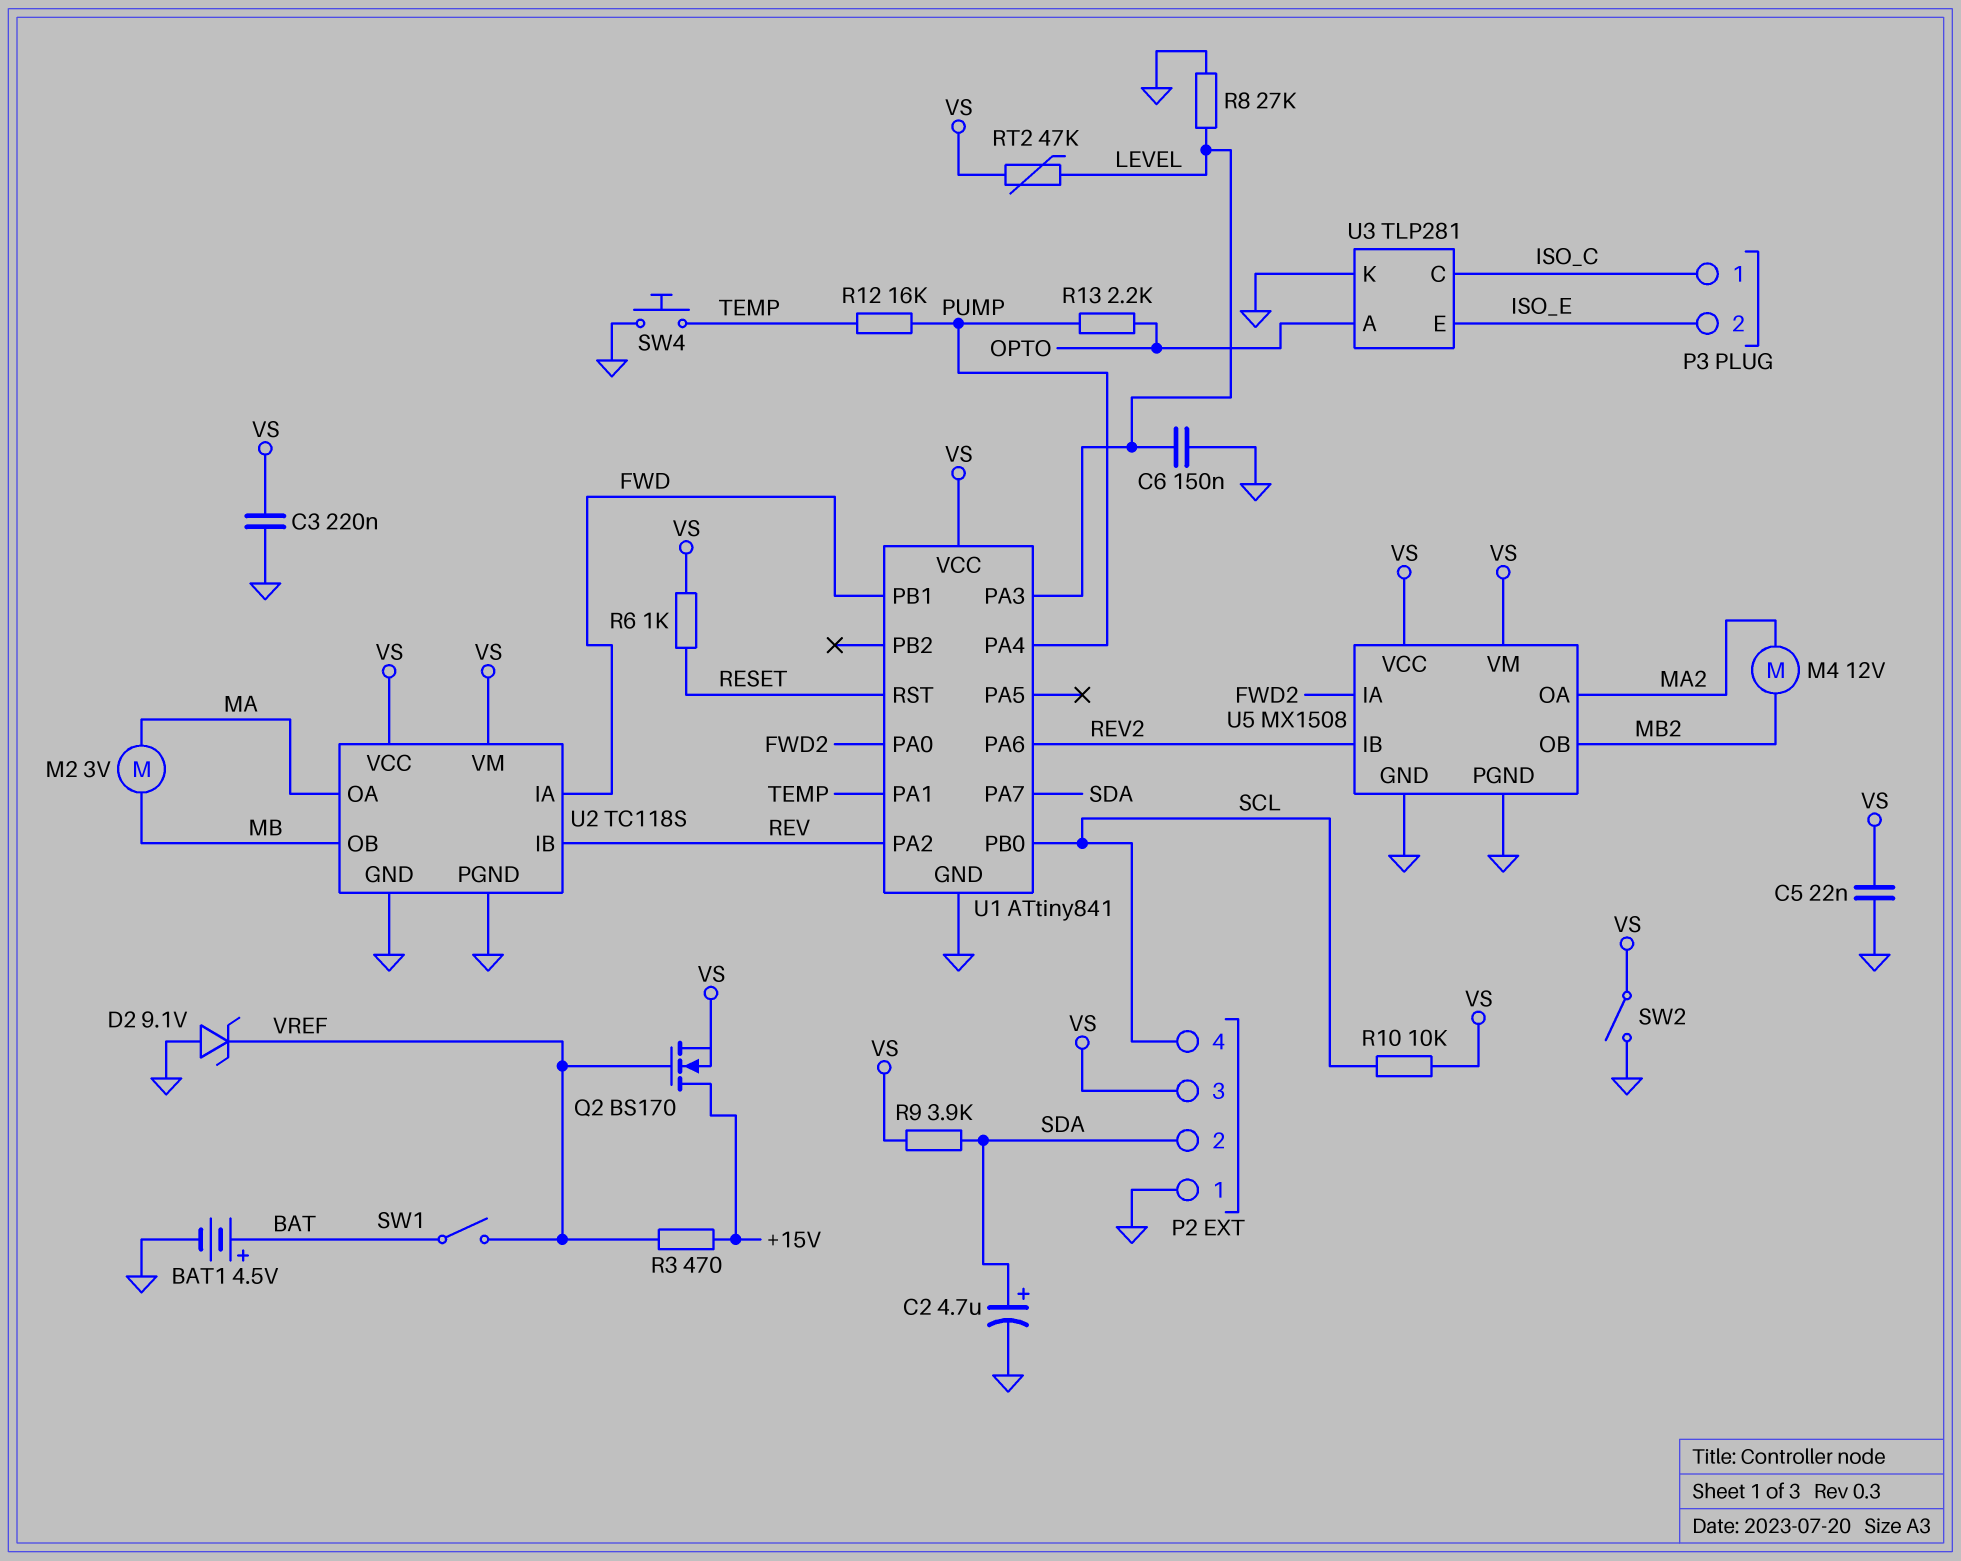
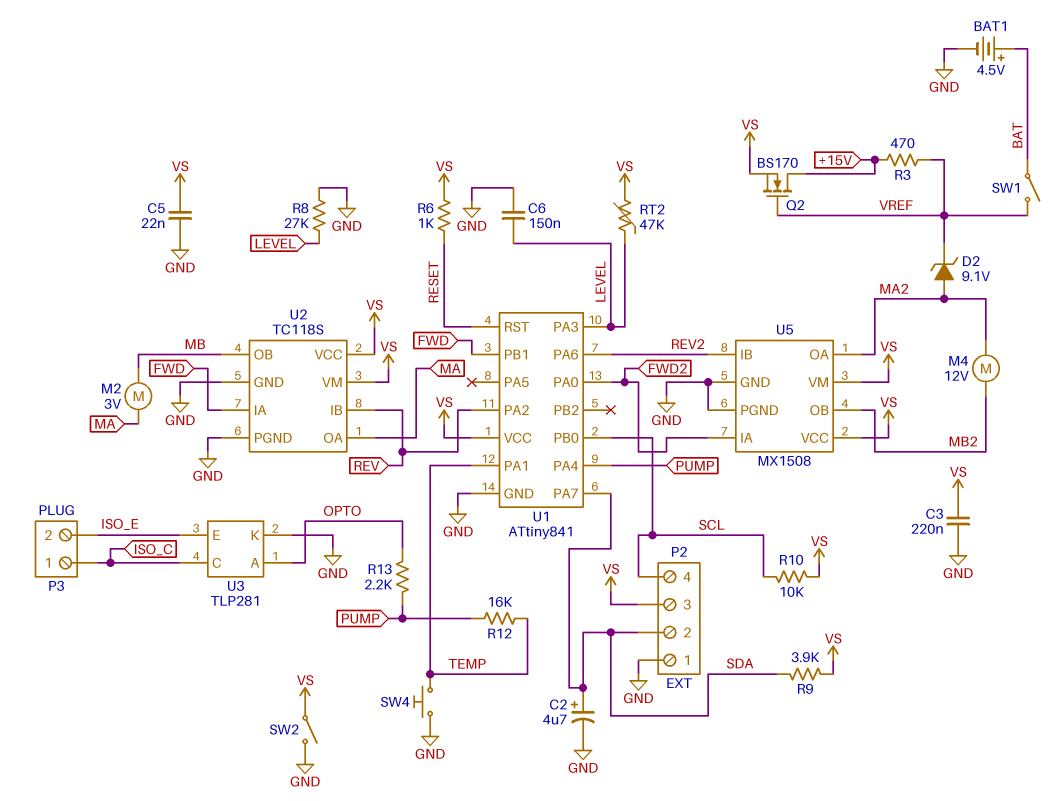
D2: zener 9.1V (A GND, K VREF) -> zener 9.1V (A MA2, K VREF)

